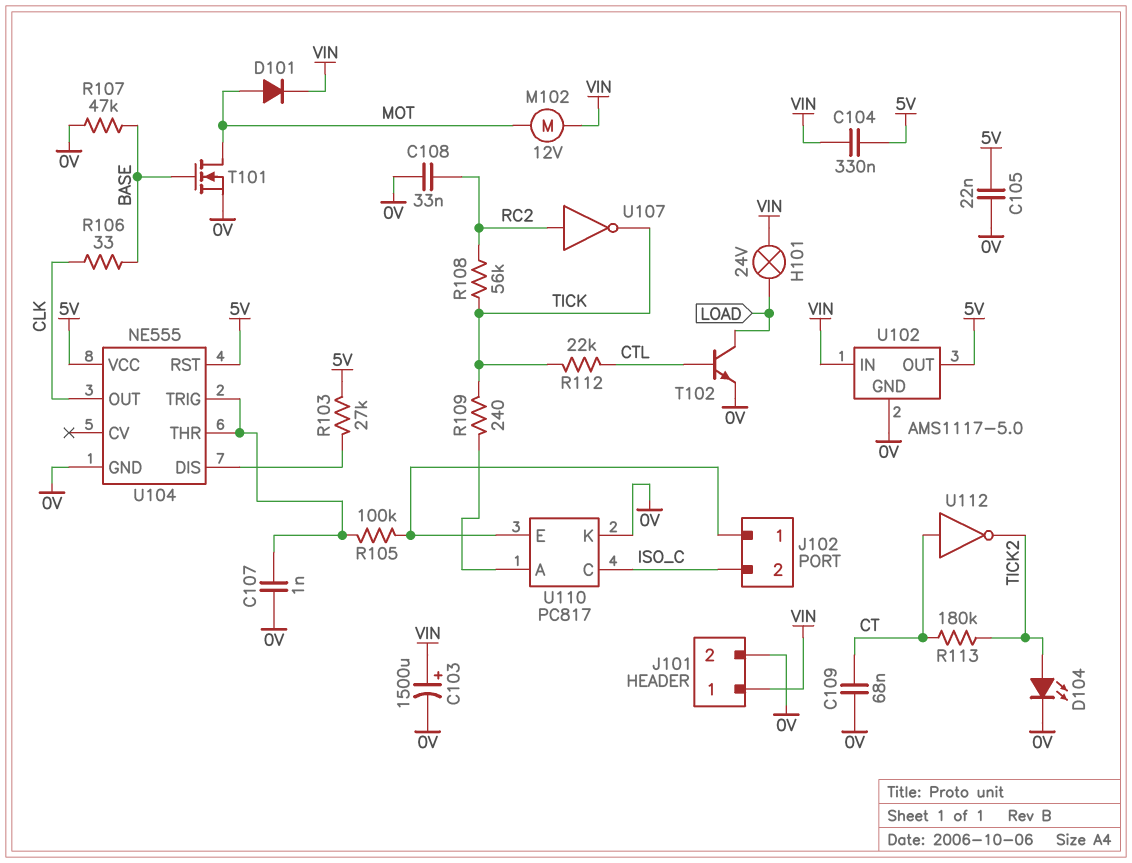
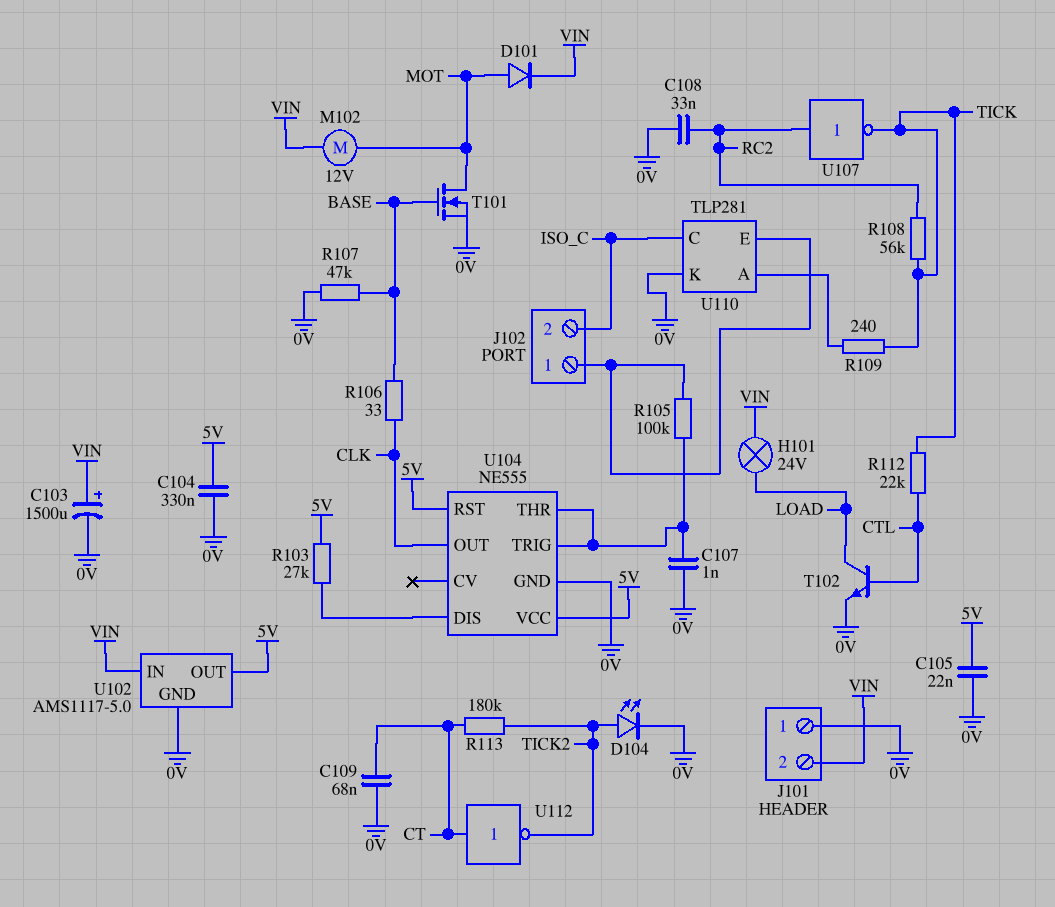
C104: 330nF (5V, VIN) -> 330nF (0V, 5V)
J101 pin 1: VIN -> 0V
J101 pin 2: 0V -> VIN
U110: PC817 -> TLP281

